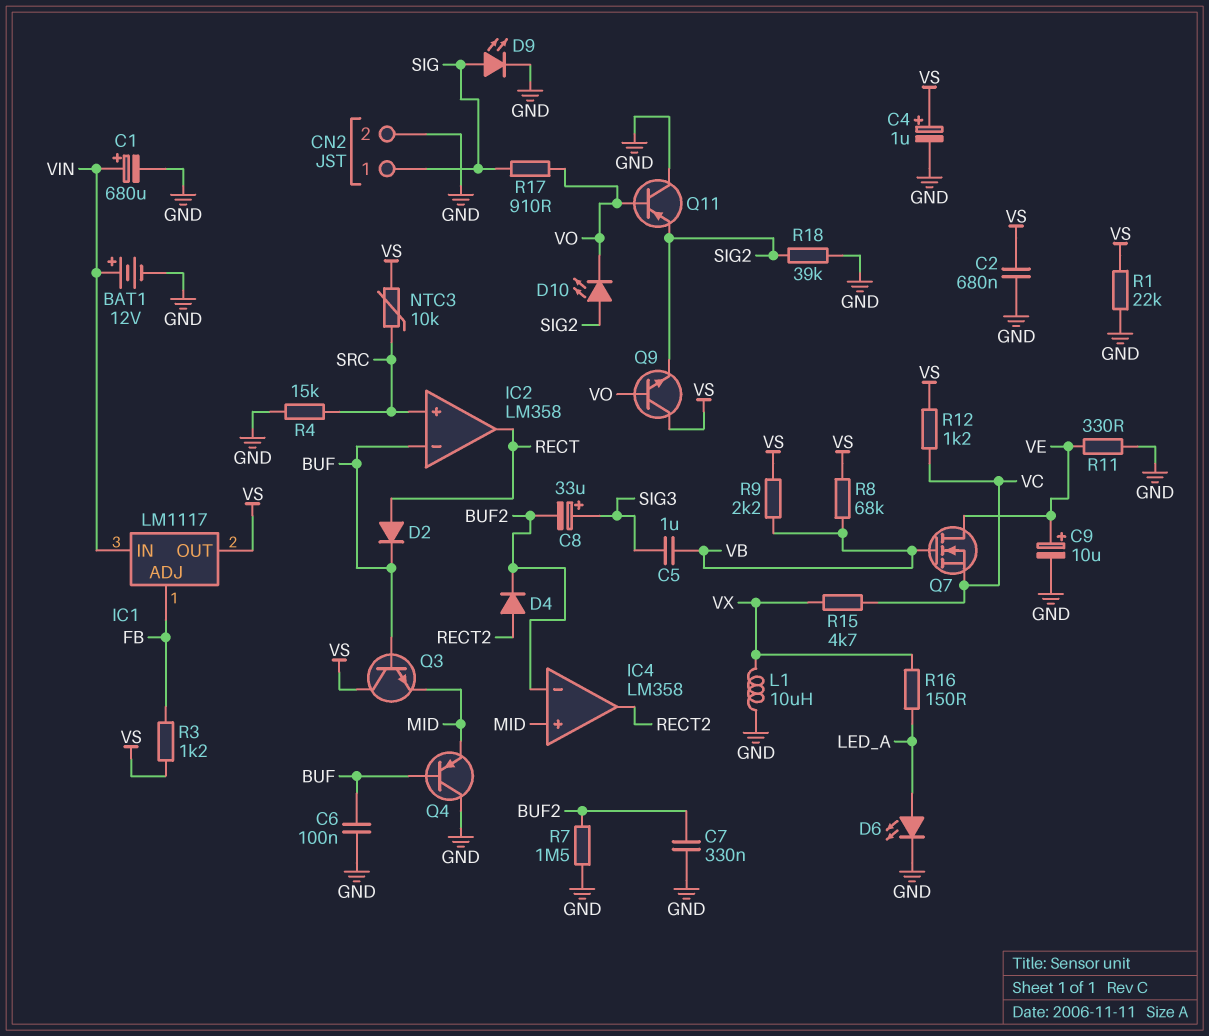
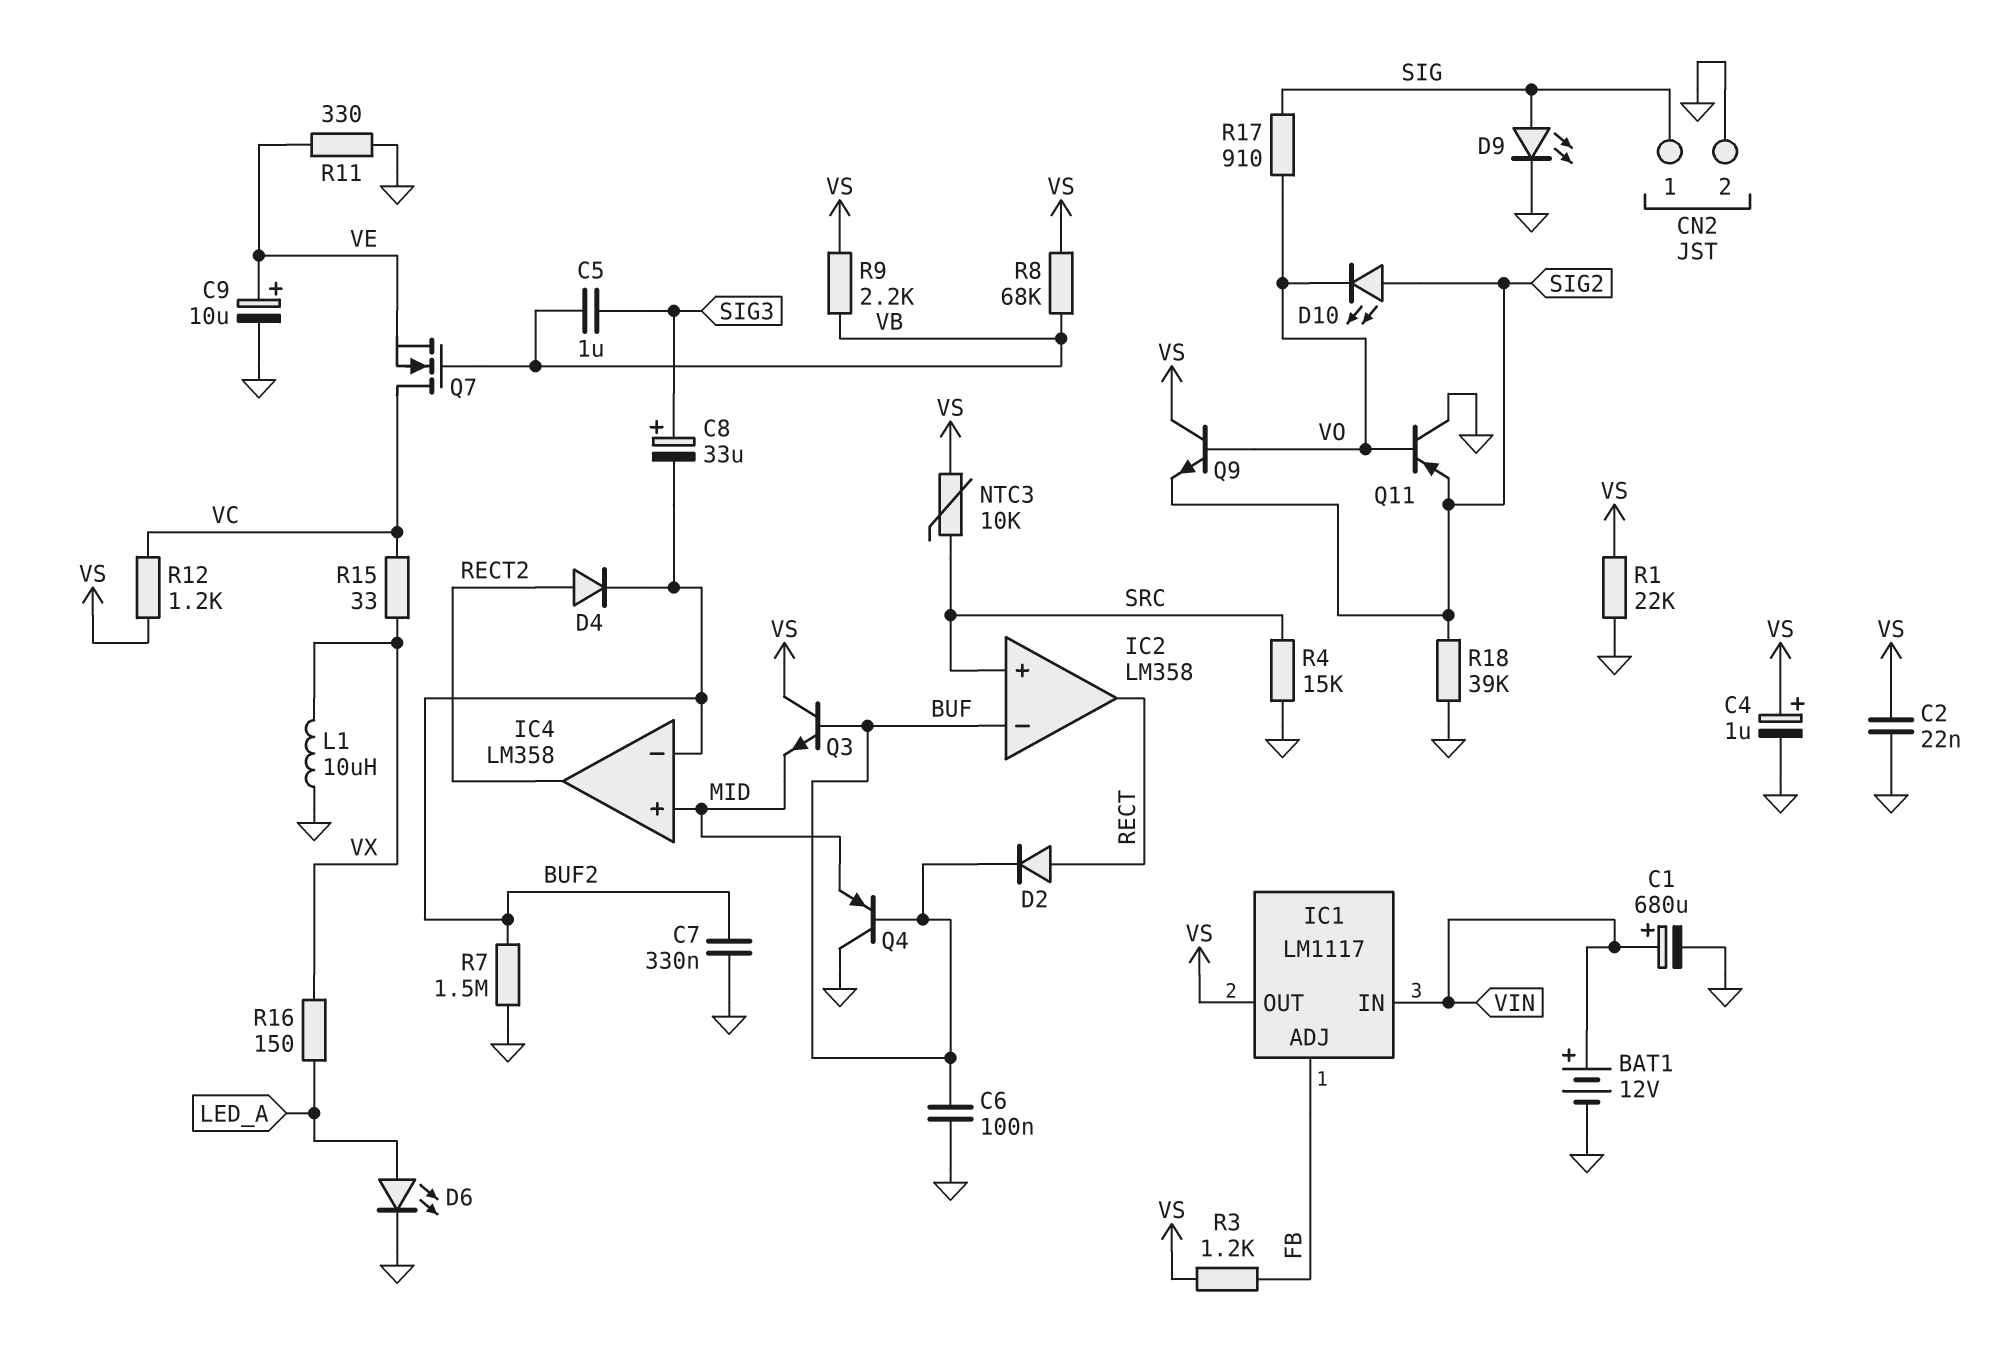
C2: 680nF (GND, VS) -> 22nF (GND, VS)
Q7: NMOS (G VB, D VE, S VC) -> NMOS (G VB, D VC, S VE)
R15: 4.7k (VC, VX) -> 33 (VC, VX)

